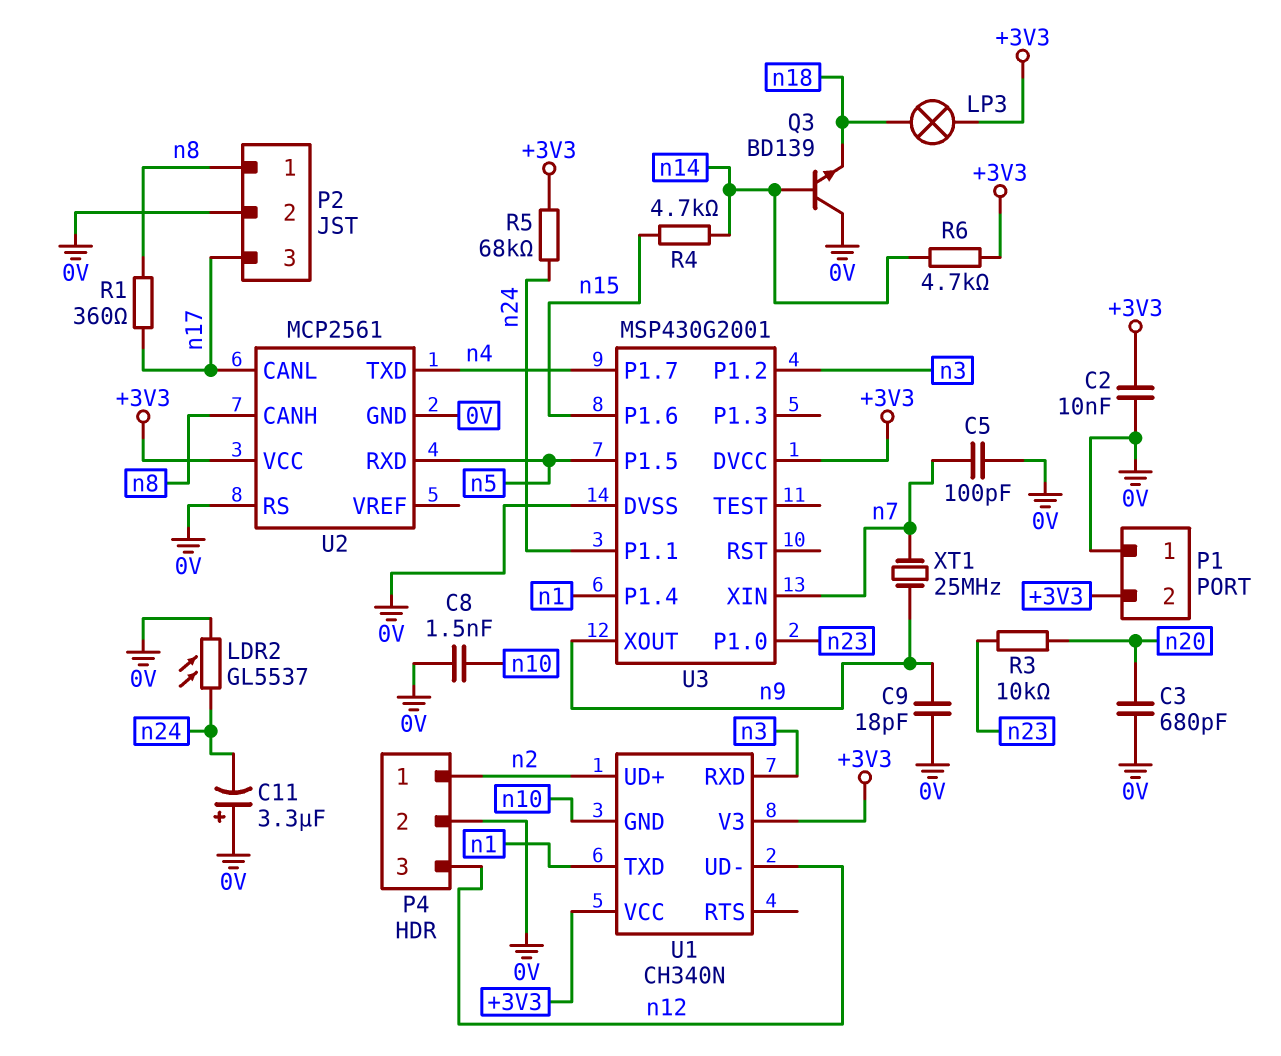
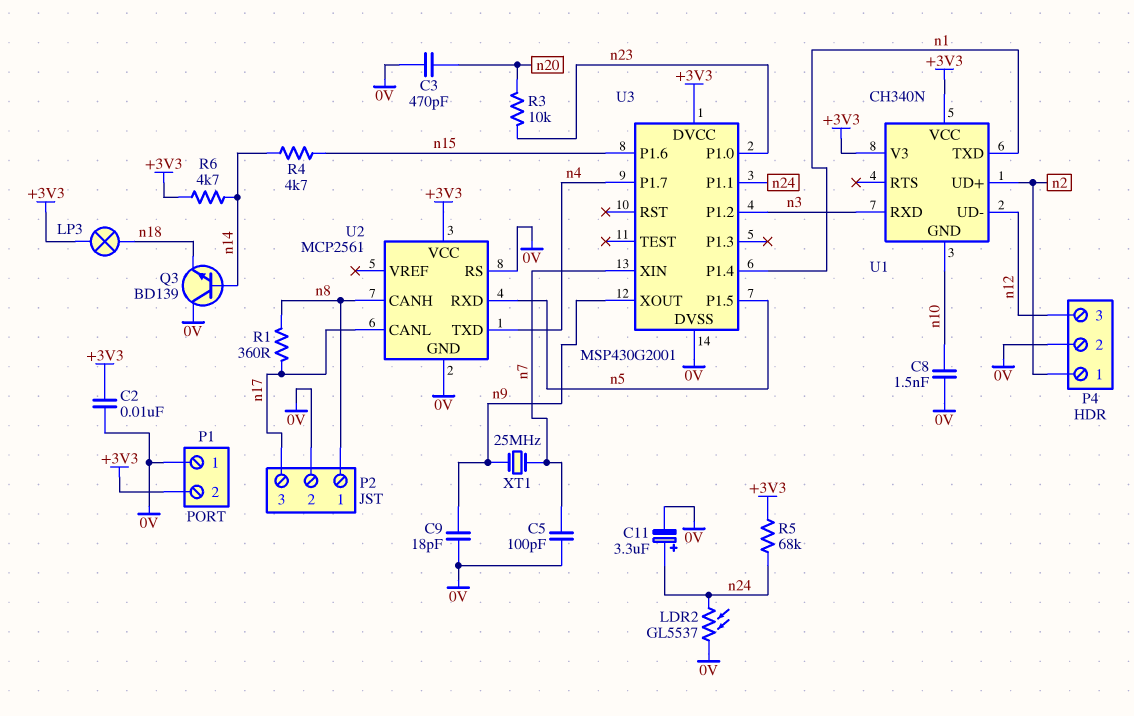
C3: 680pF (0V, n20) -> 470pF (0V, n20)
C11: 3.3uF (plus 0V, minus n24) -> 3.3uF (plus n24, minus 0V)

